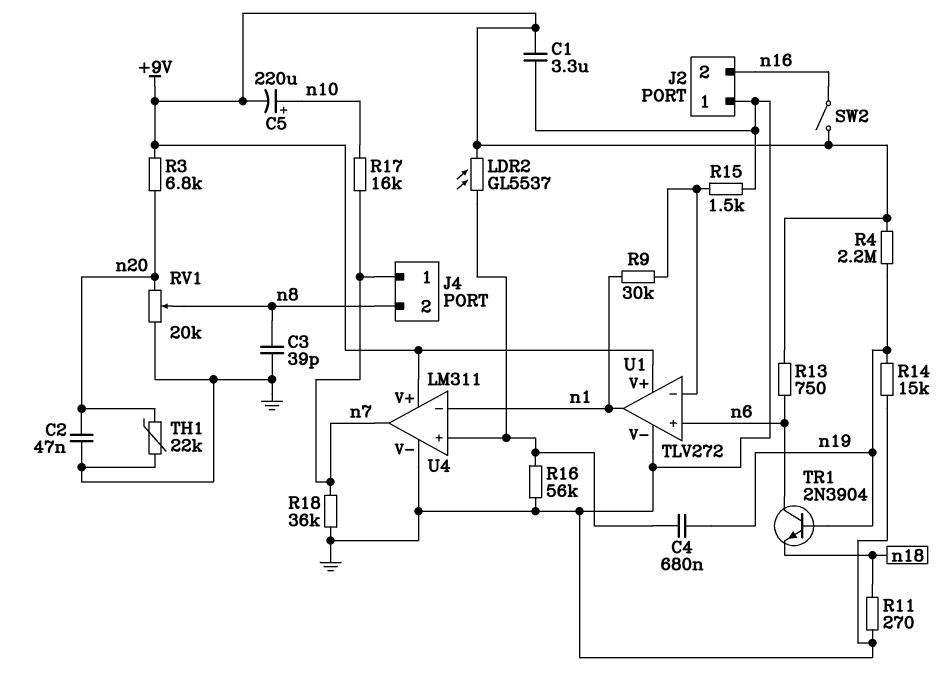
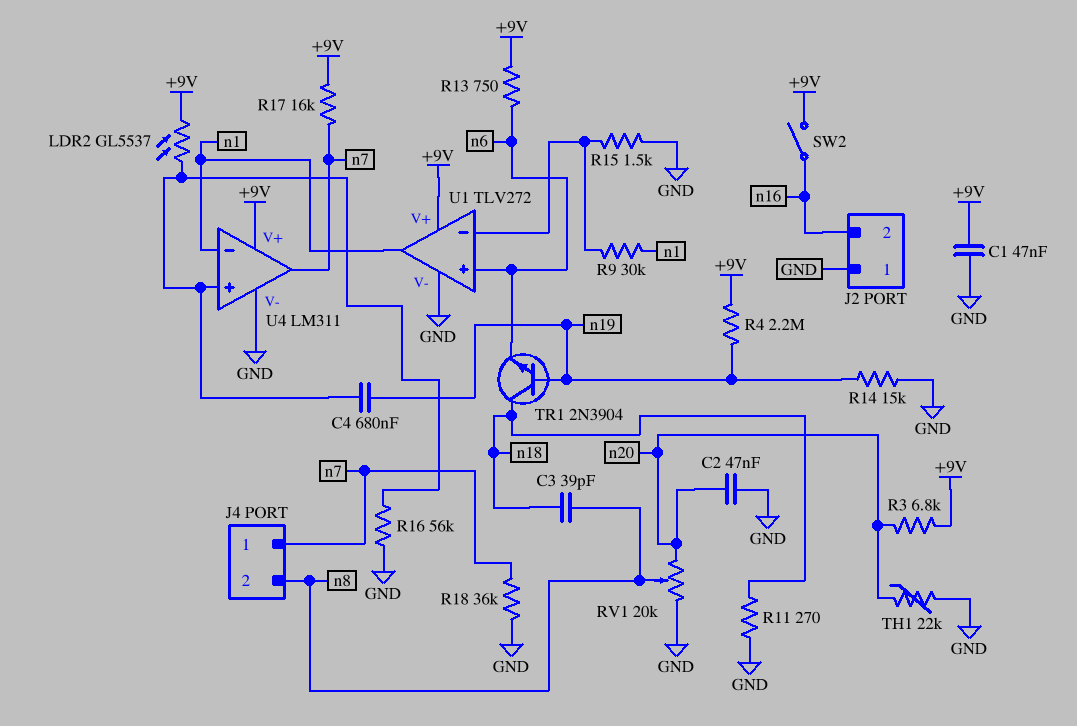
C1: 3.3uF (+9V, GND) -> 47nF (+9V, GND)
C3: 39pF (GND, n8) -> 39pF (n8, n18)
C5: 220uF (plus n10, minus +9V) -> none
R17: 16k (n7, n10) -> 16k (+9V, n7)
TR1: NPN 2N3904 (B n19, C n6, E n18) -> NPN 2N3904 (B n19, C n18, E n6)

